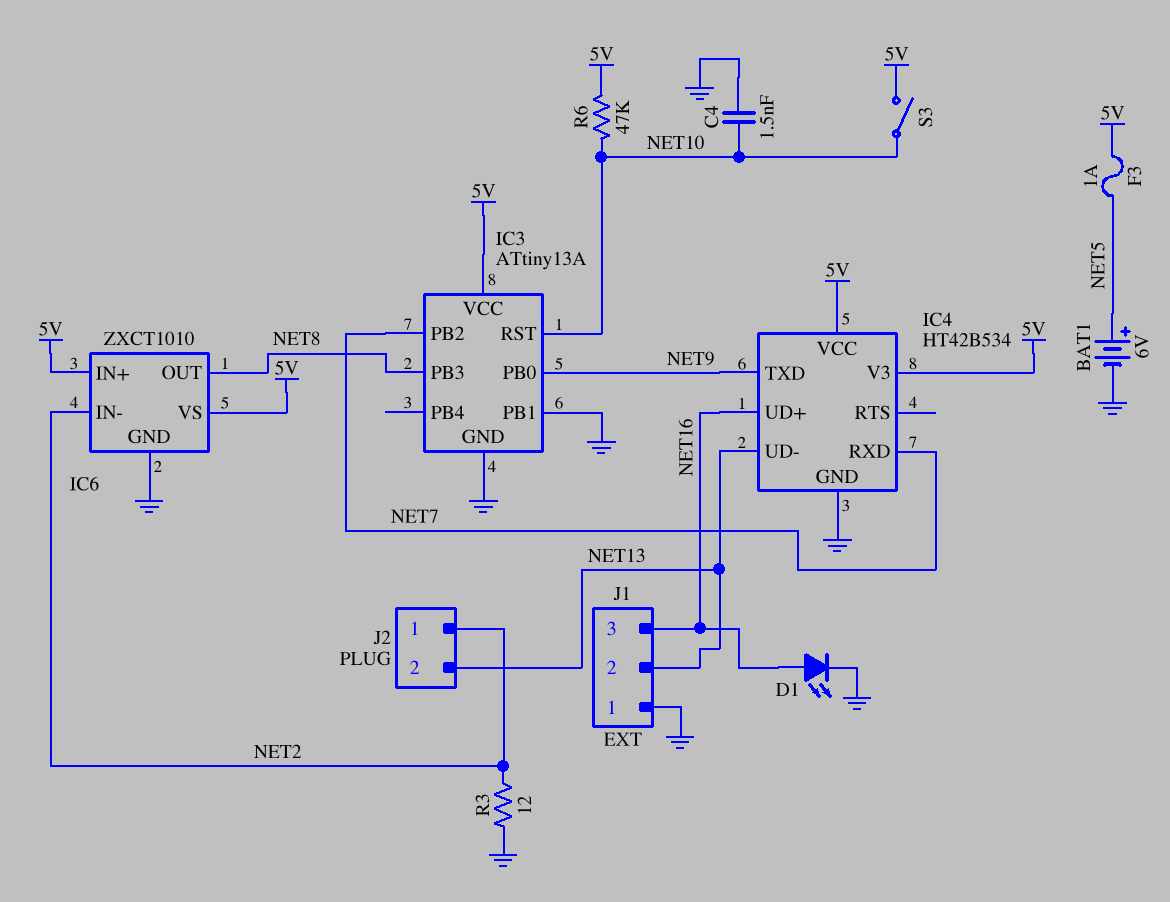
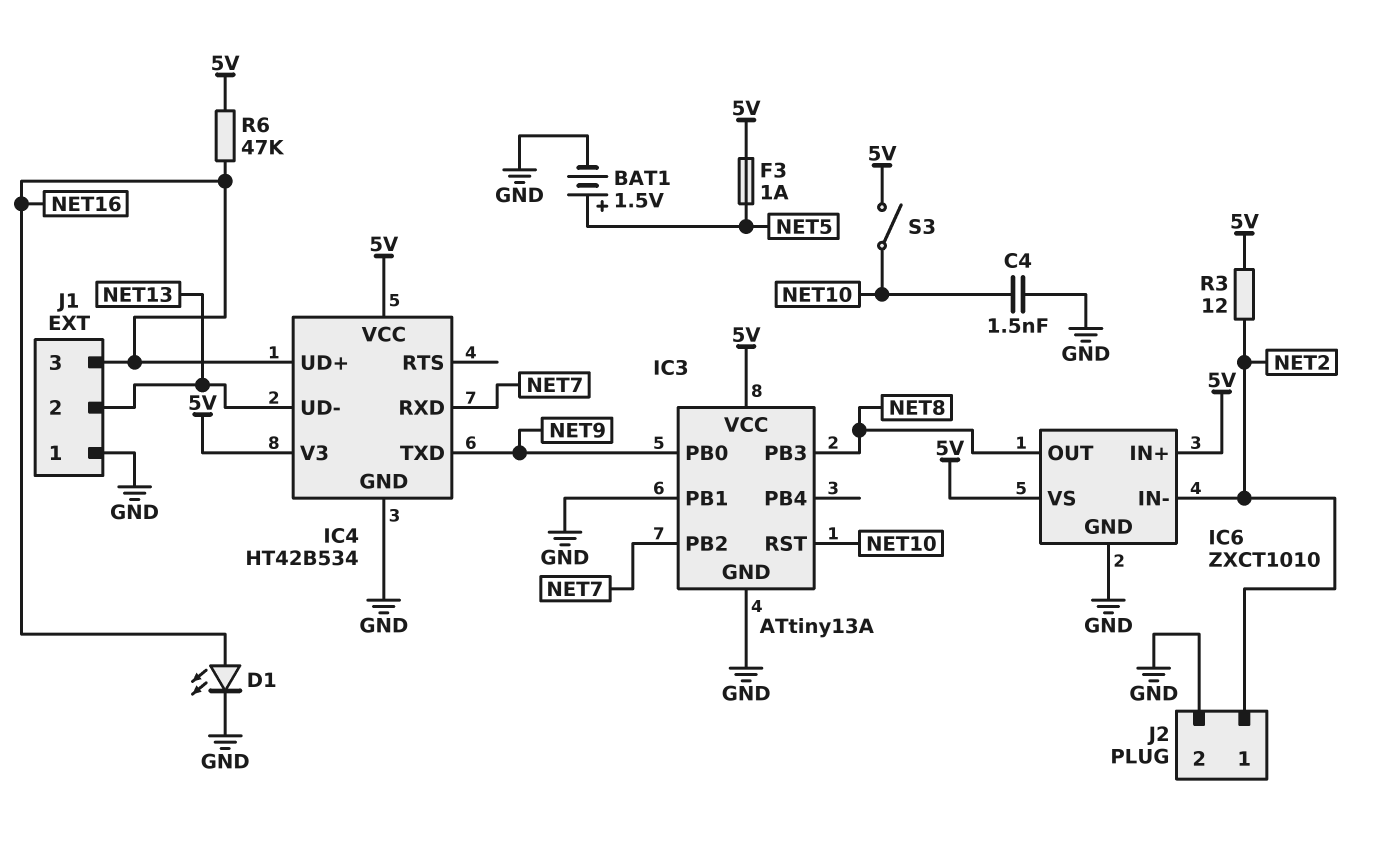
BAT1: 6V (plus NET5, minus GND) -> 1.5V (plus NET5, minus GND)
J2 pin 2: NET13 -> GND
R3: 12 (GND, NET2) -> 12 (5V, NET2)
R6: 47k (5V, NET10) -> 47k (5V, NET16)

